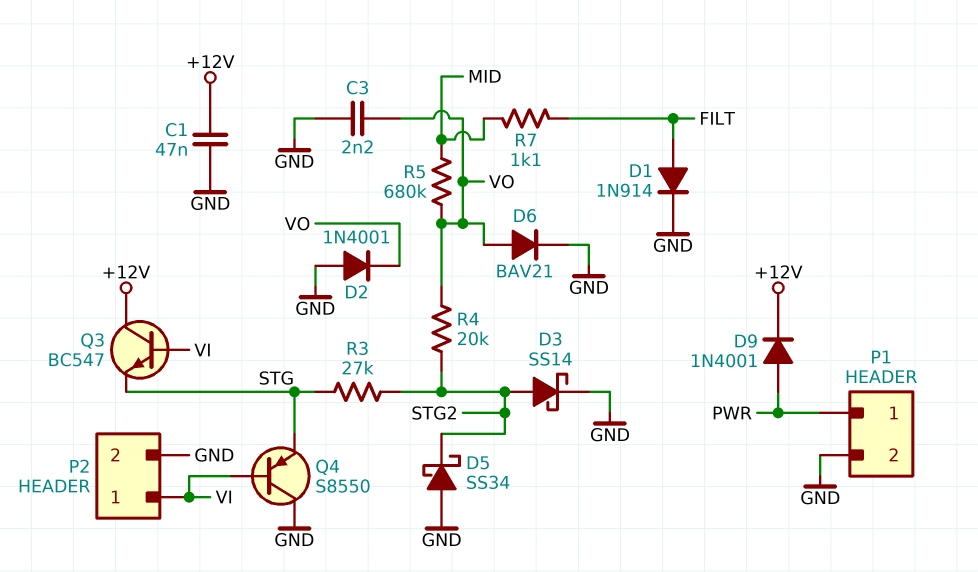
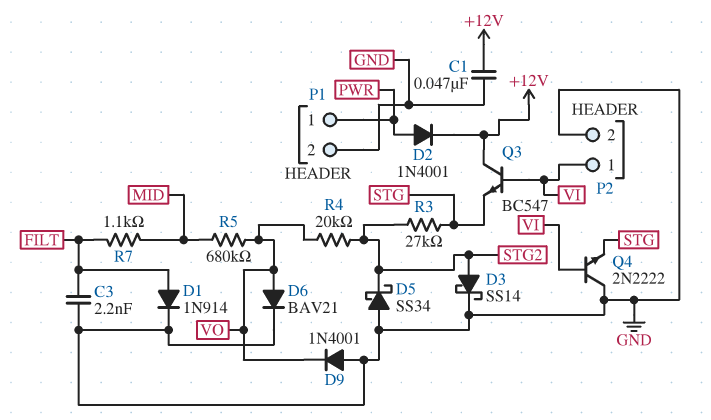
C3: 2.2nF (GND, VO) -> 2.2nF (FILT, GND)
D2: diode 1N4001 (A GND, K VO) -> diode 1N4001 (A PWR, K +12V)
D9: diode 1N4001 (A PWR, K +12V) -> diode 1N4001 (A GND, K VO)
Q4: PNP S8550 (B VI, C GND, E STG) -> NPN 2N2222 (B VI, C GND, E STG)

